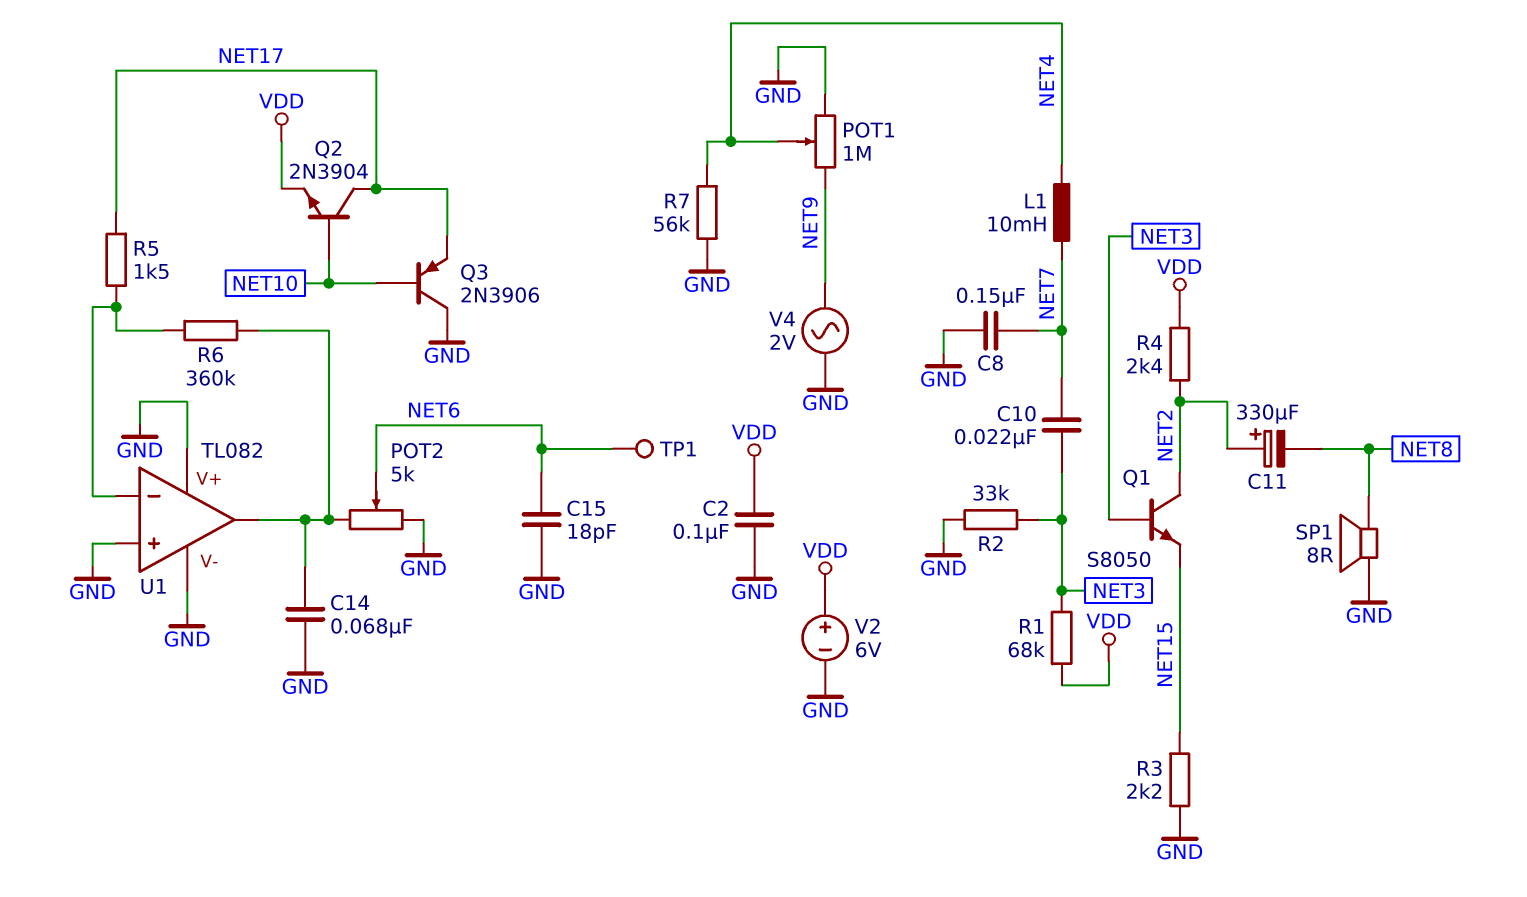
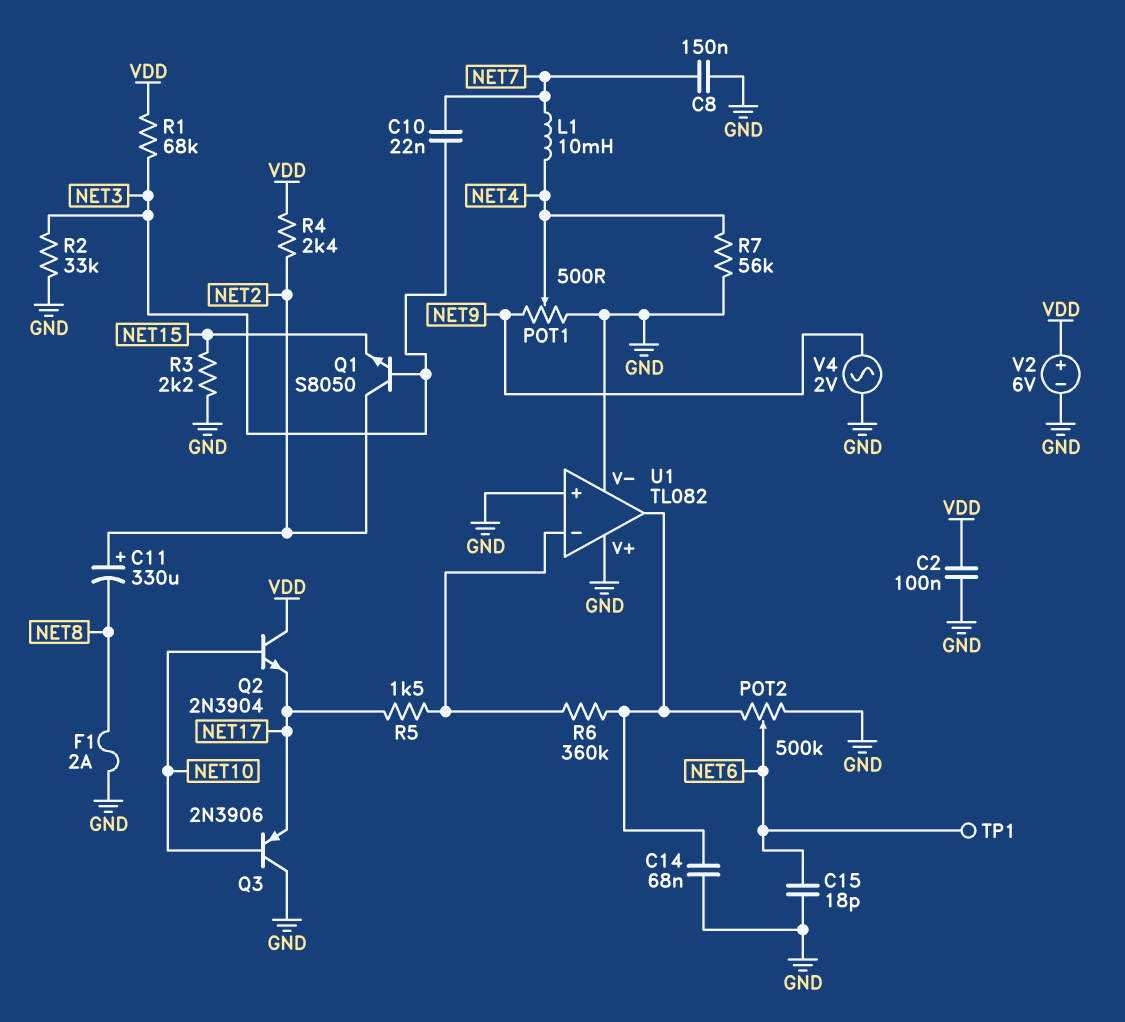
F1: none -> 2A (GND, NET8)
POT1: 1M (GND, NET9, wiper NET4) -> 500 (GND, NET9, wiper NET4)
POT2: 5k (GND, U1/out, wiper NET6) -> 500k (GND, U1/out, wiper NET6)
Q2: NPN 2N3904 (B NET10, C NET17, E VDD) -> NPN 2N3904 (B NET10, C VDD, E NET17)
SP1: speaker 8R (GND, NET8) -> none

